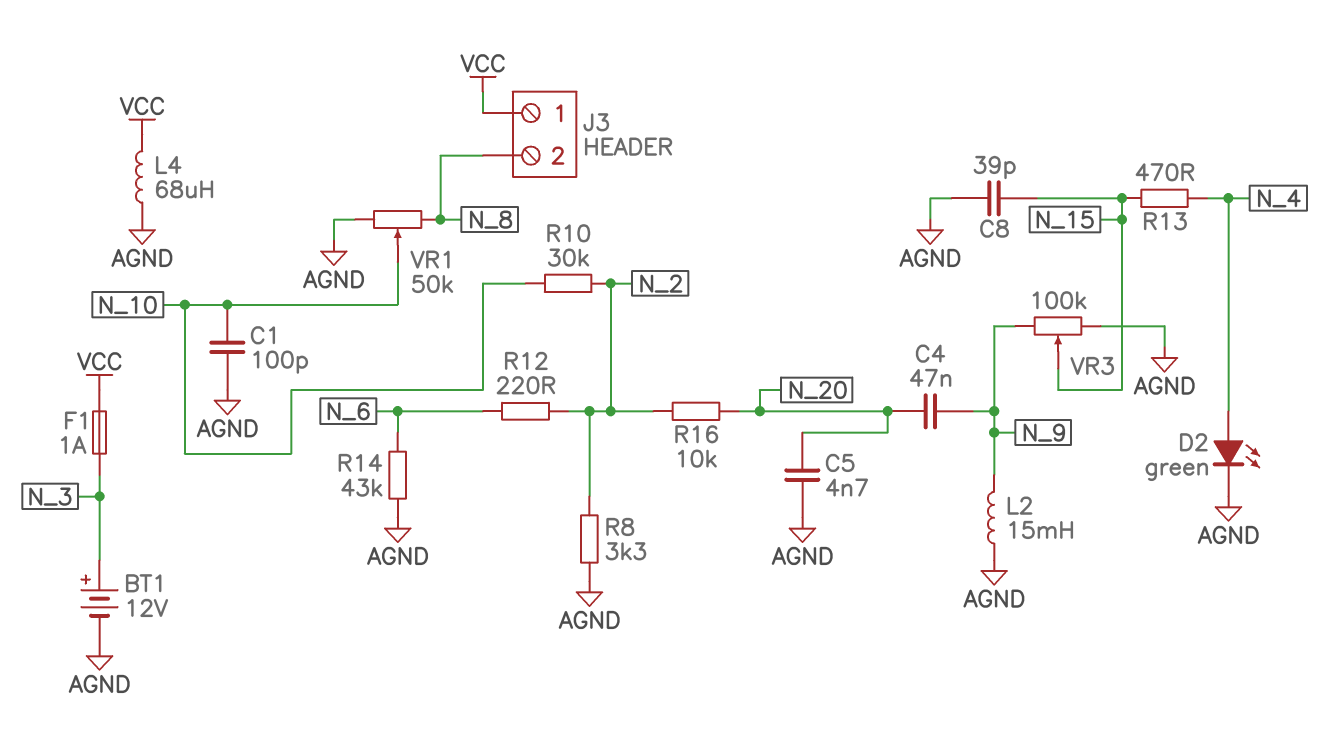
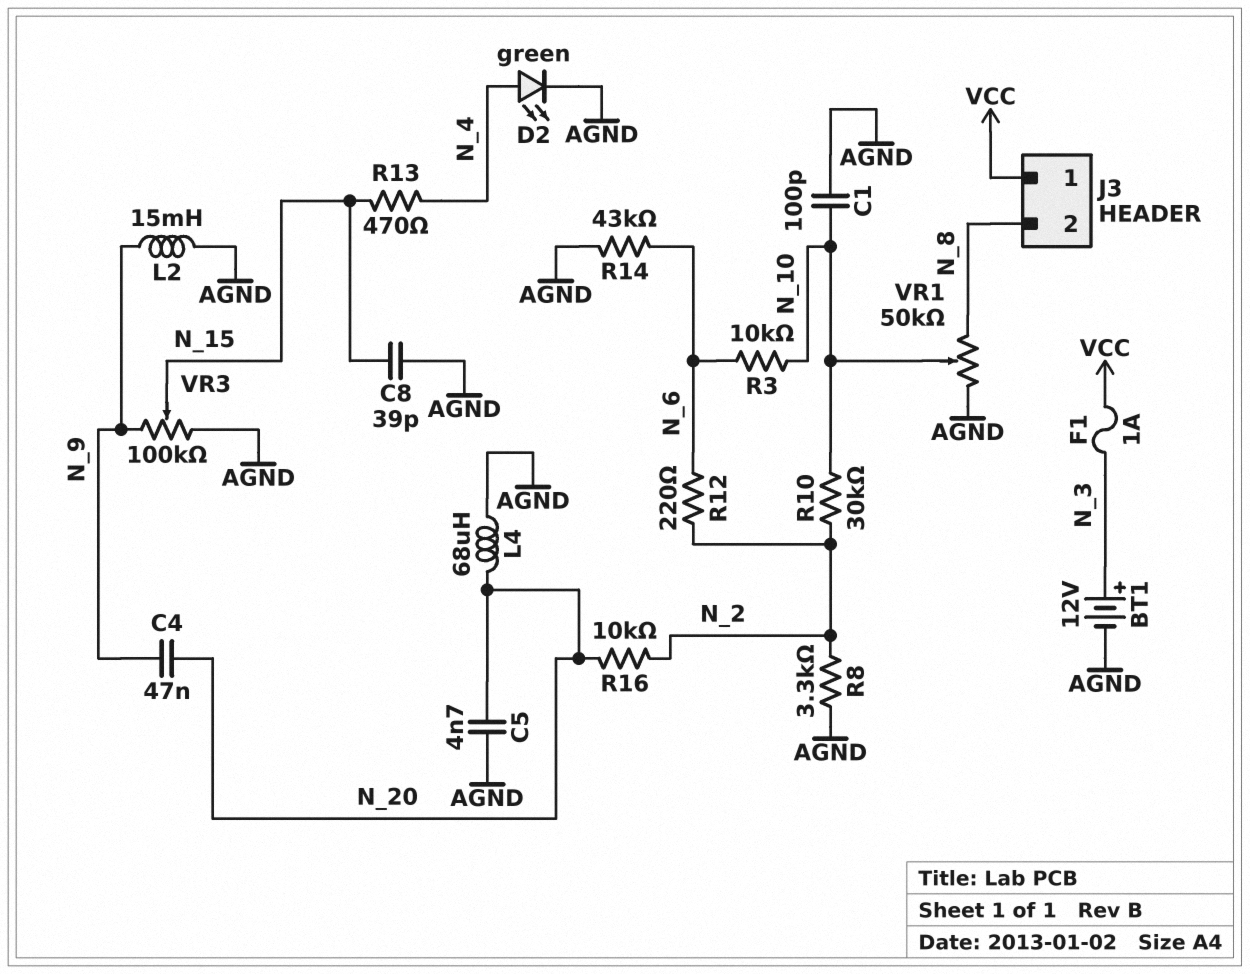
L4: 68uH (AGND, VCC) -> 68uH (AGND, N_20)
R3: none -> 10k (N_6, N_10)

